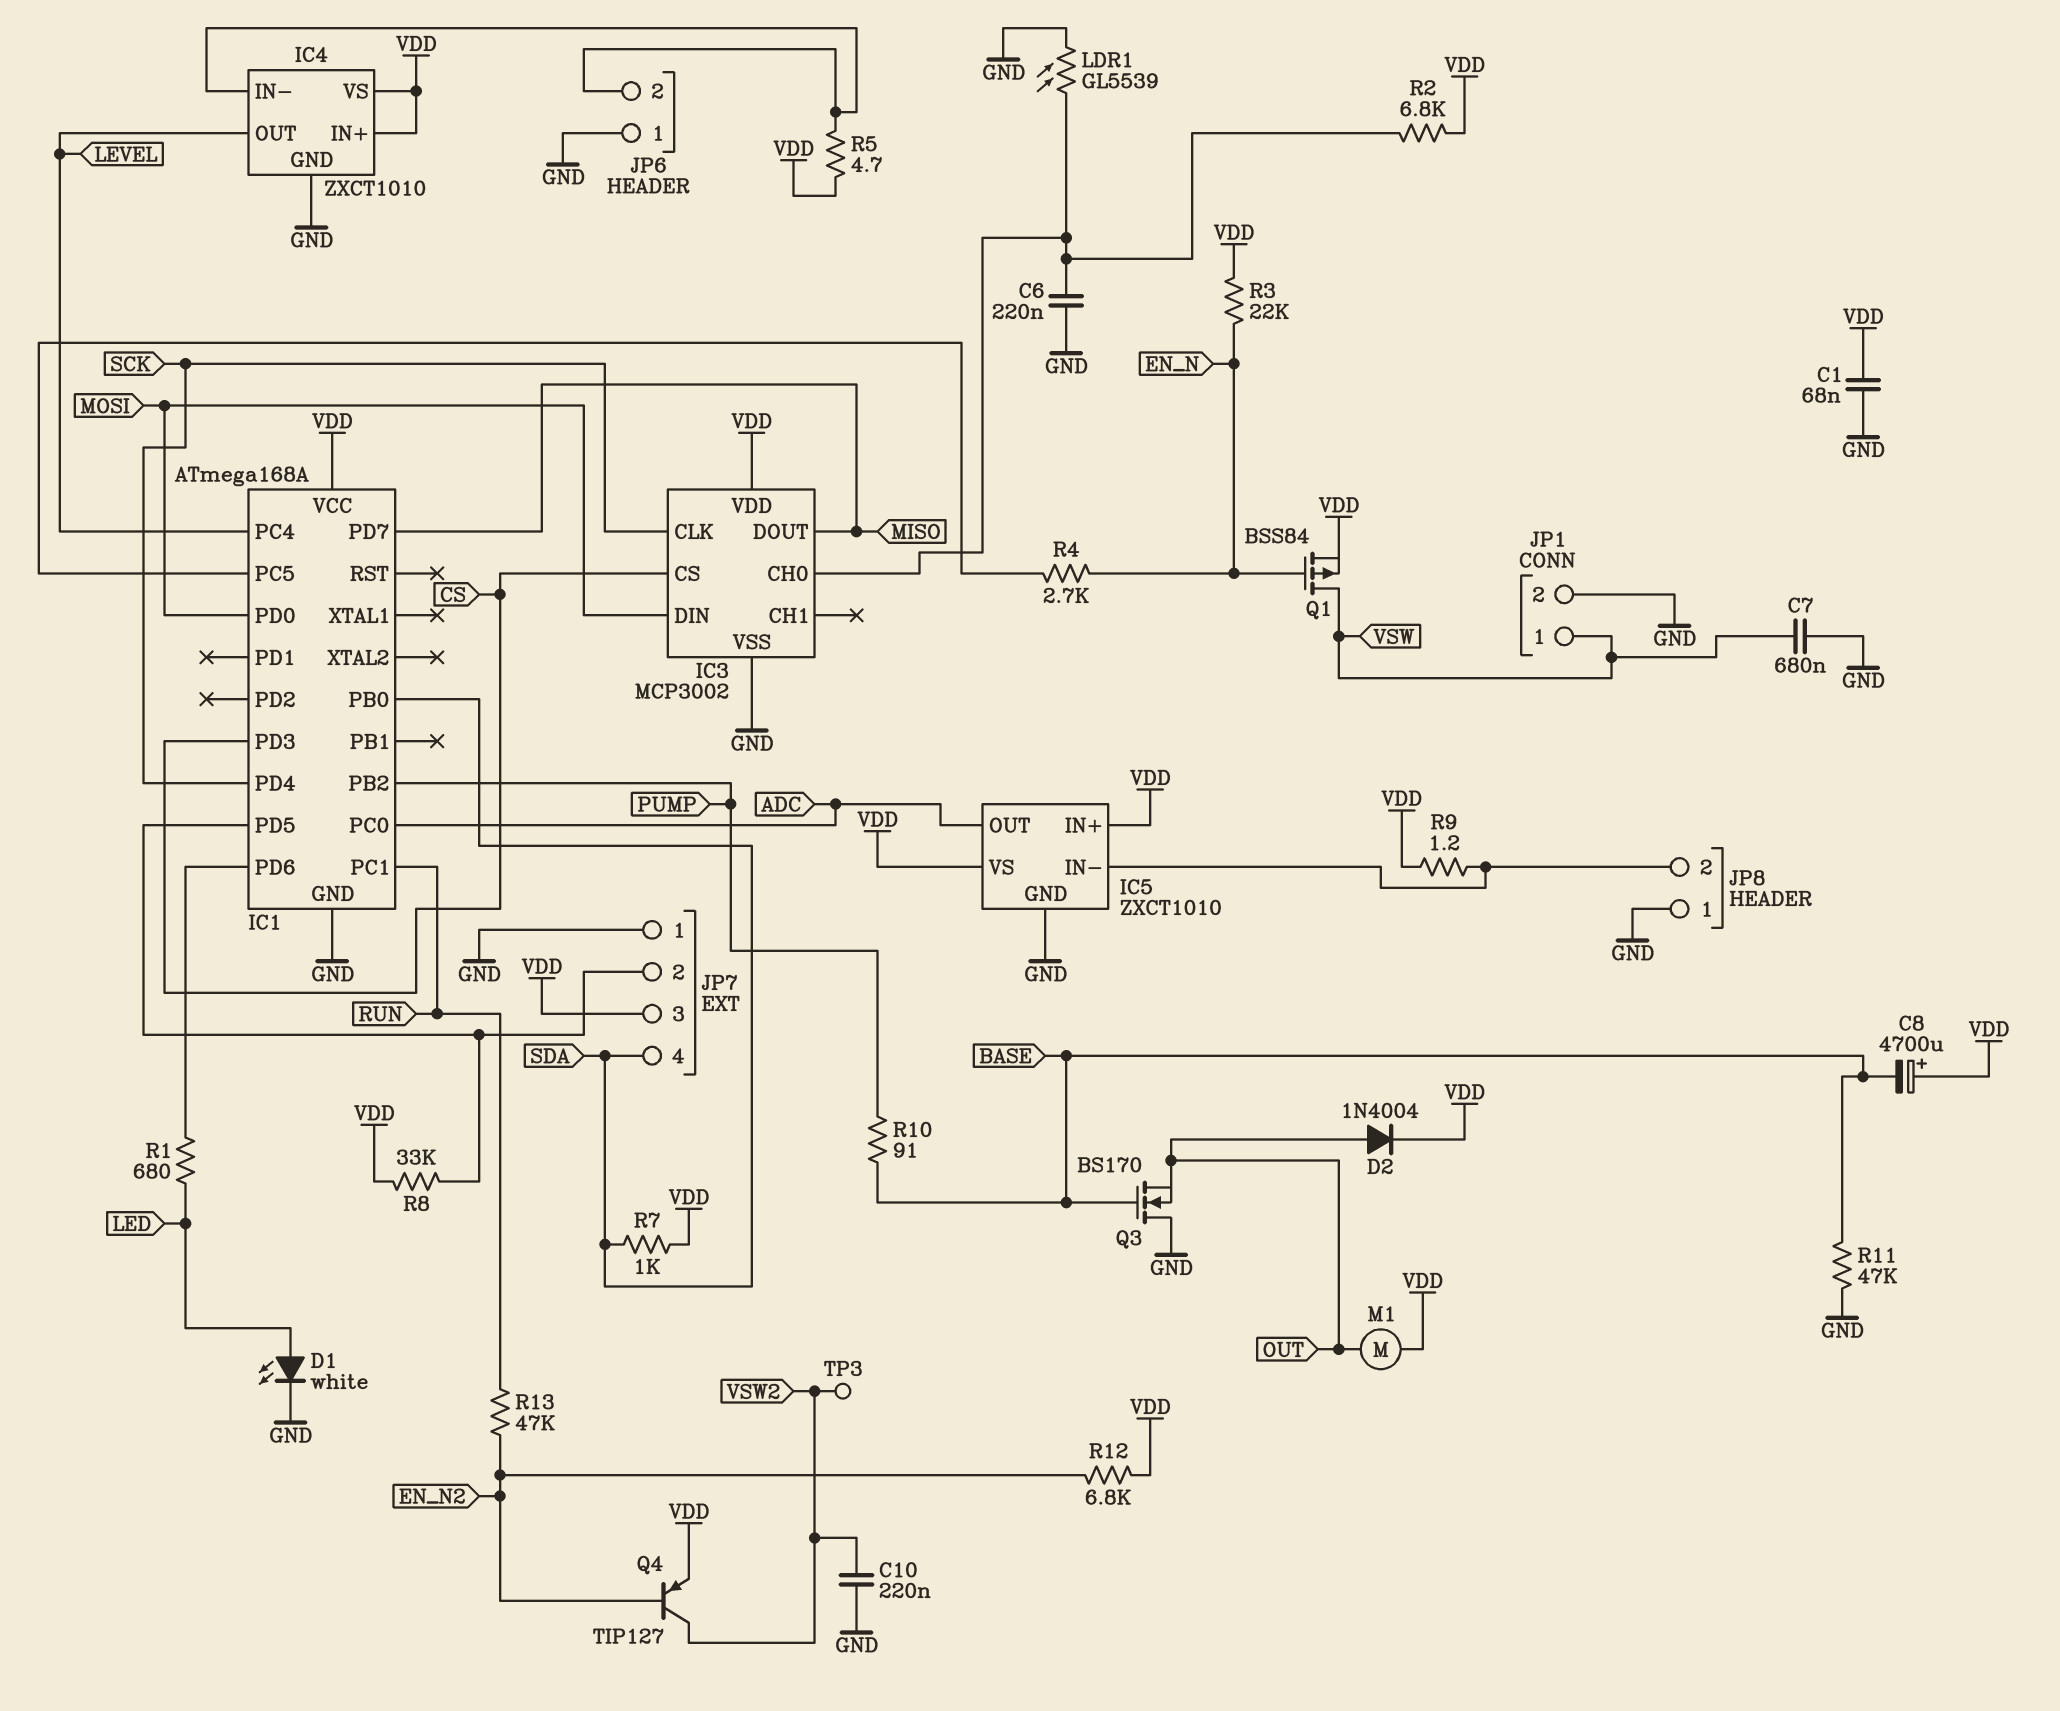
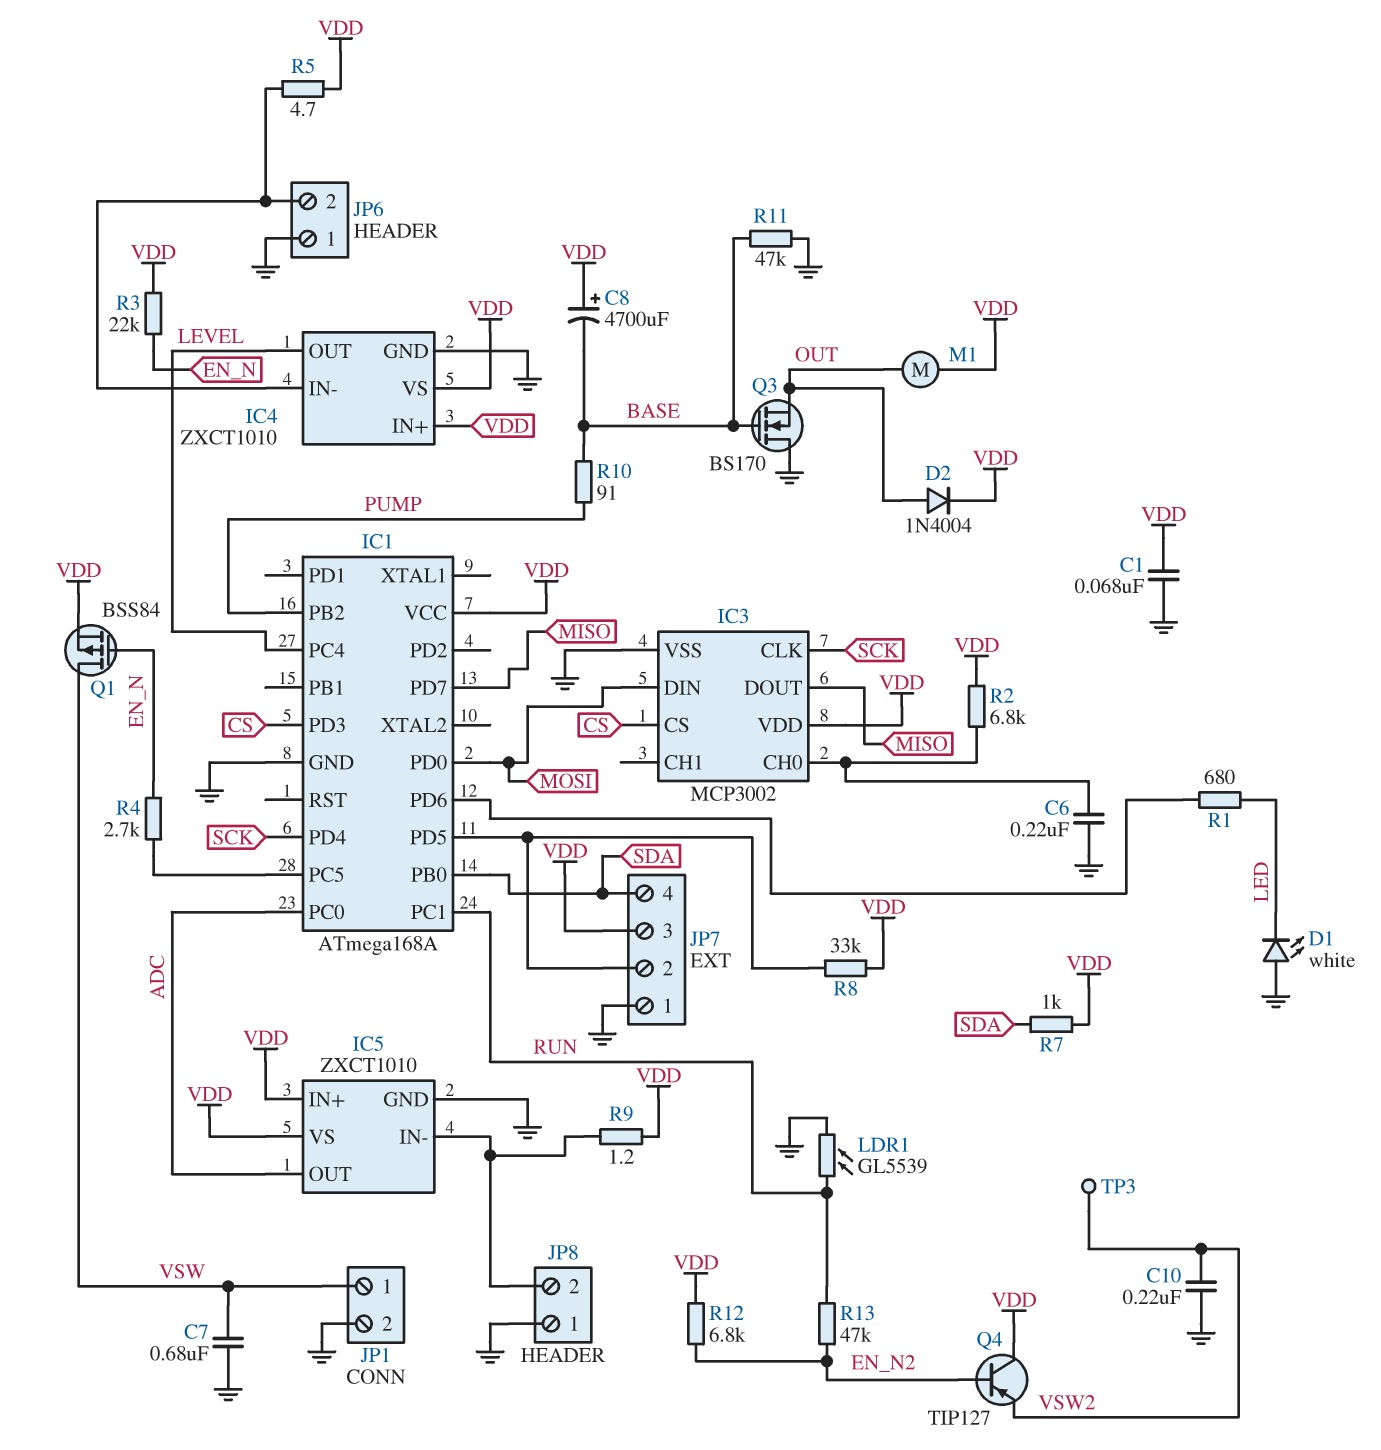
D1: LED white (A LED, K GND) -> LED white (A GND, K LED)
LDR1: GL5539 (GND, IC3/CH0) -> GL5539 (GND, RUN)
Q4: PNP TIP127 (B EN_N2, C VSW2, E VDD) -> PNP TIP127 (B EN_N2, C VDD, E VSW2)

